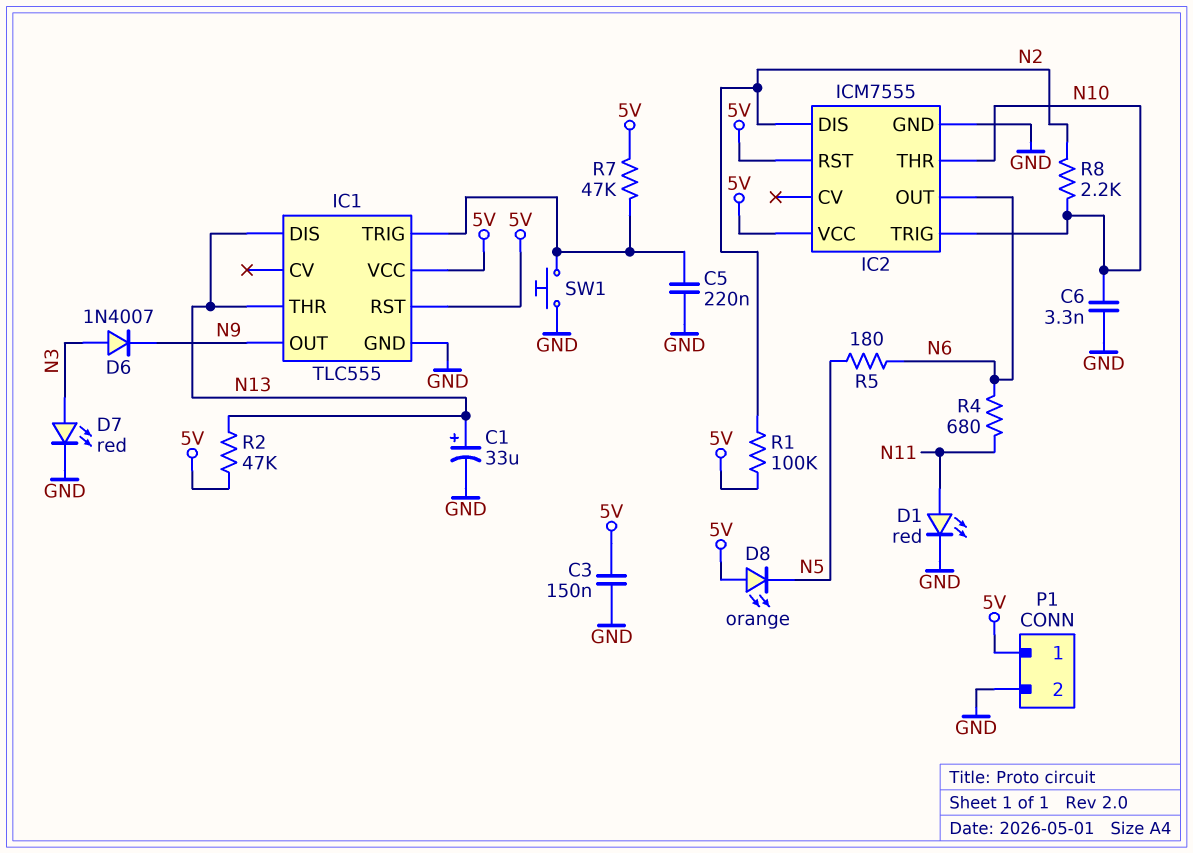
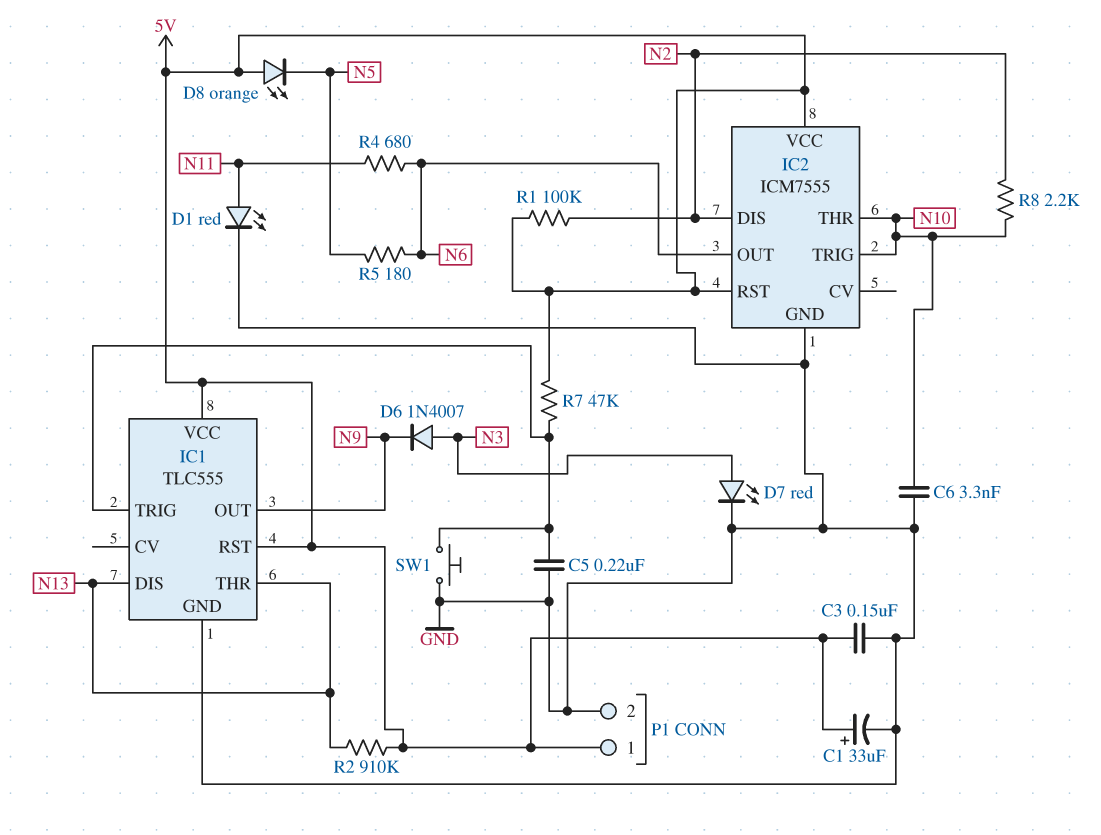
C1: 33uF (plus N13, minus GND) -> 33uF (plus 5V, minus GND)
R2: 47k (5V, N13) -> 910k (5V, N13)

